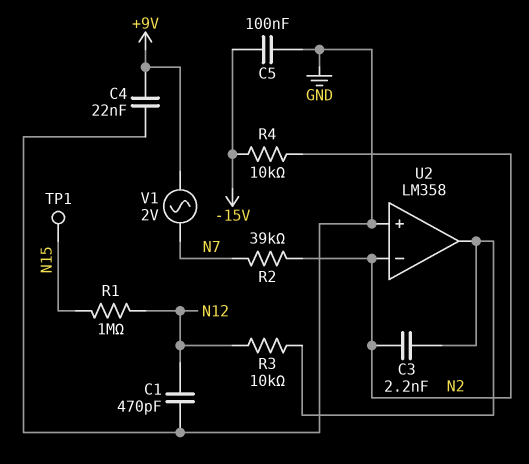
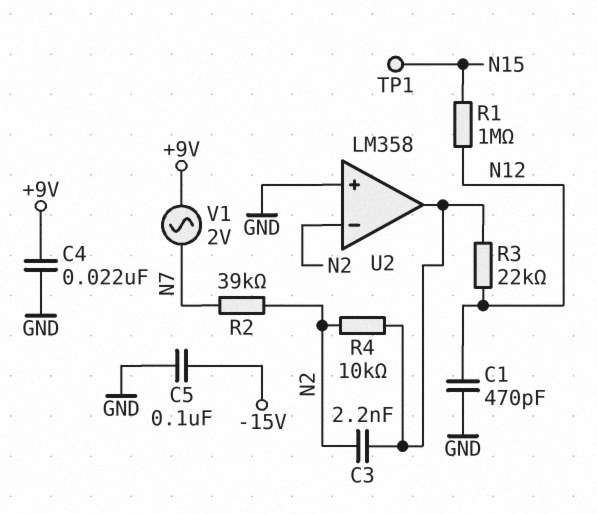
R3: 10k (N12, U2/out) -> 22k (N12, U2/out)
R4: 10k (-15V, N2) -> 10k (N2, U2/out)

